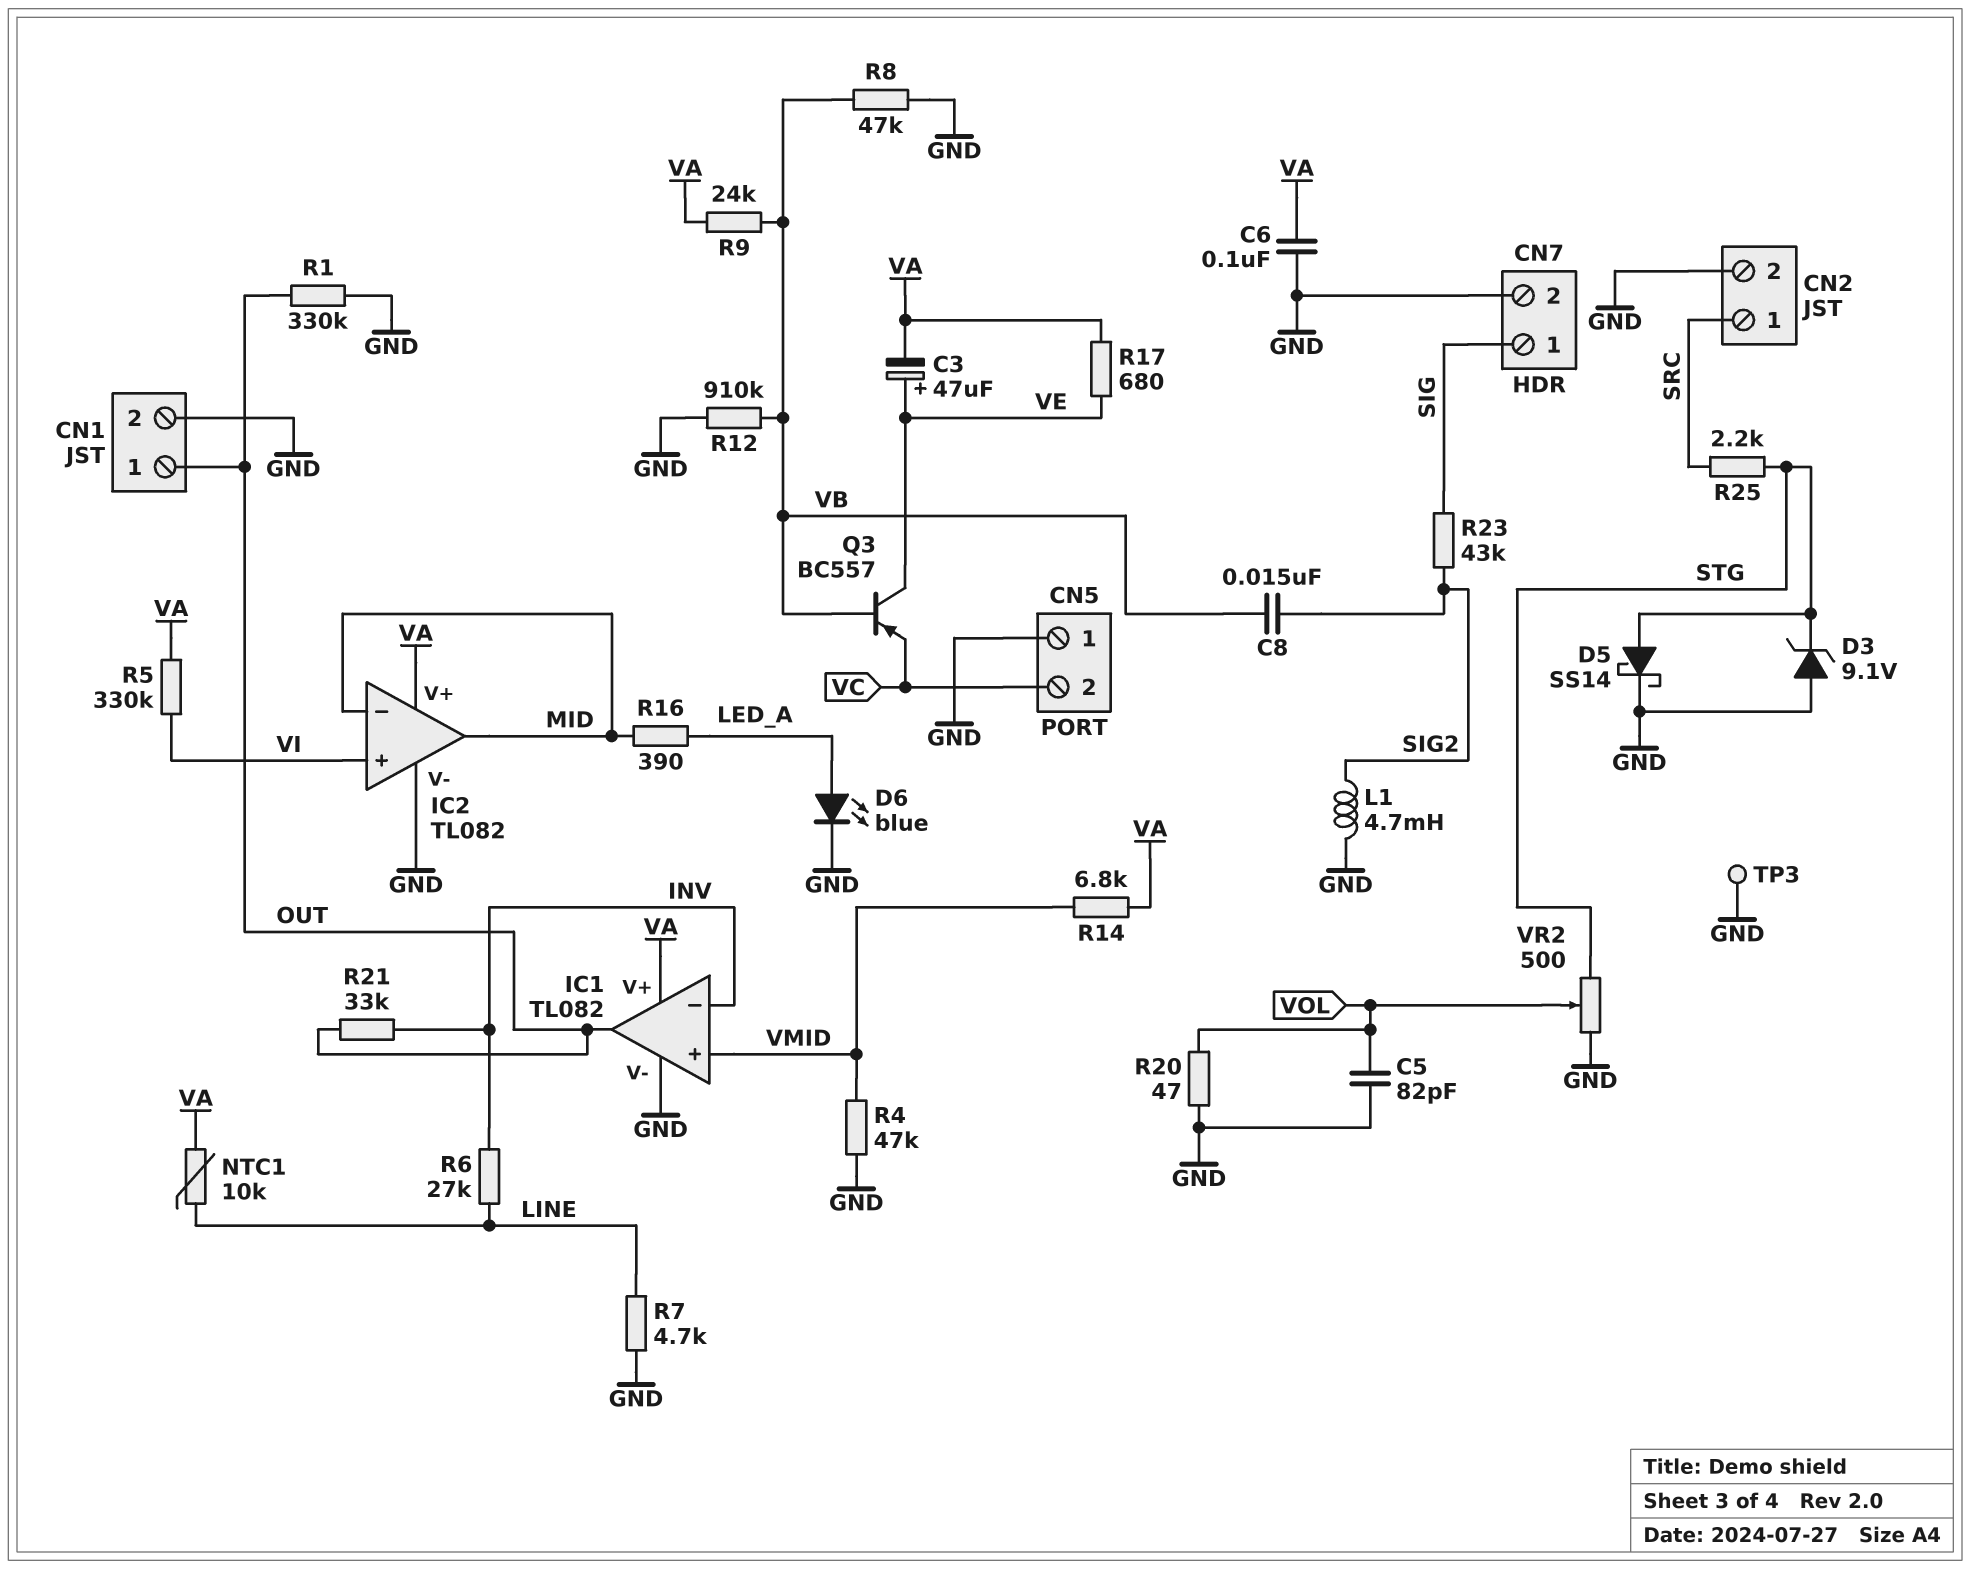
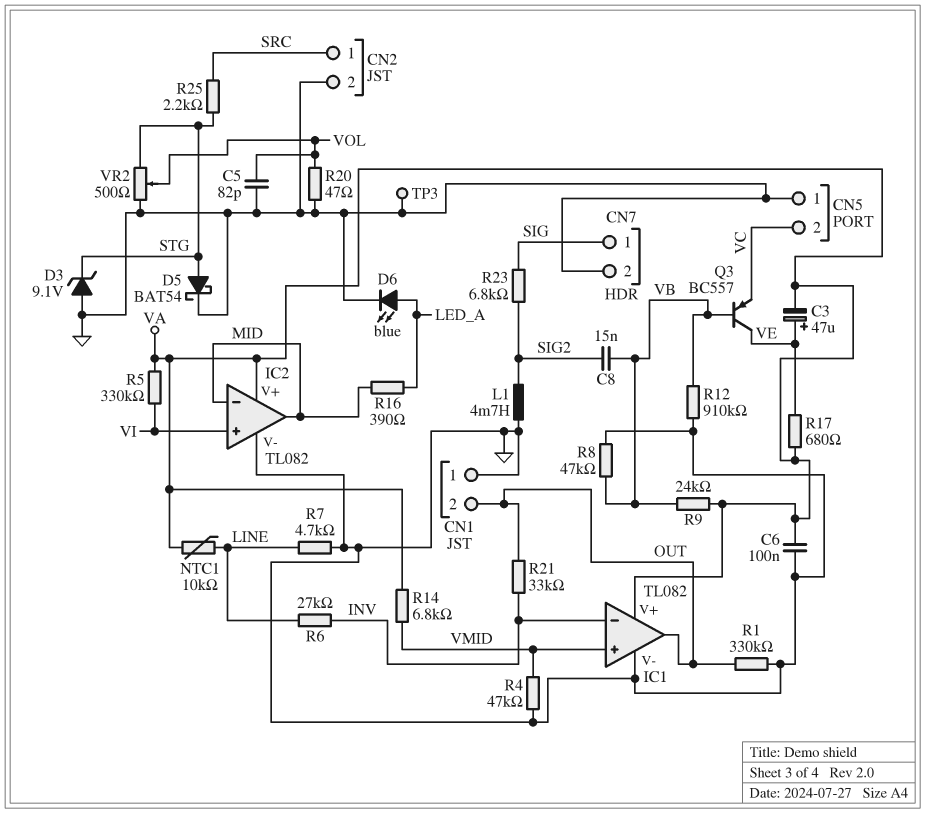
CN1 pin 1: OUT -> GND
CN1 pin 2: GND -> OUT
D5: schottky SS14 (A STG, K GND) -> schottky BAT54 (A STG, K GND)
R23: 43k (SIG, SIG2) -> 6.8k (SIG, SIG2)

